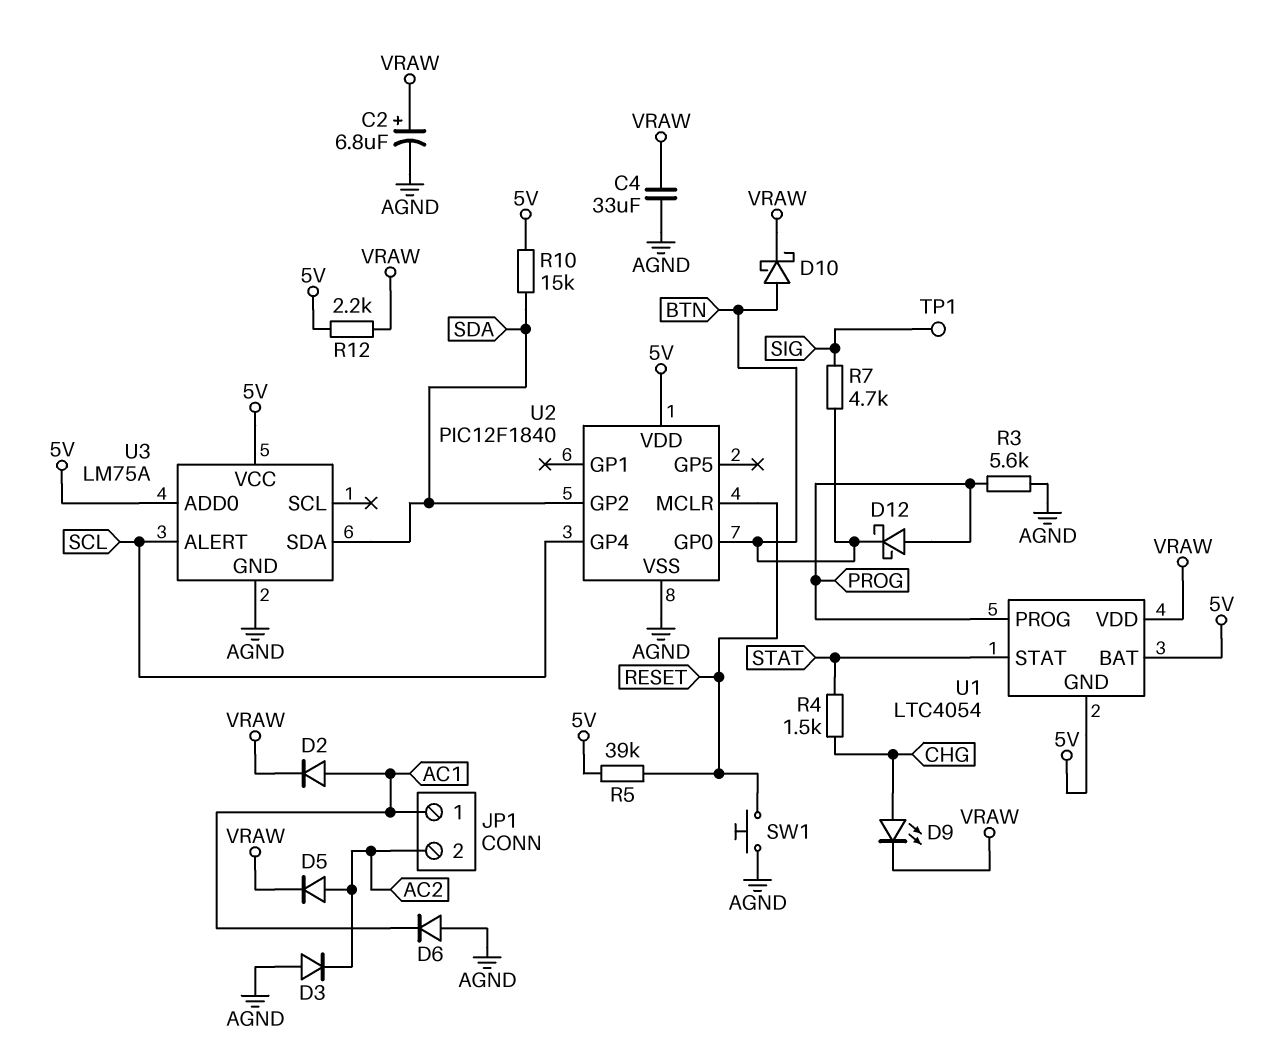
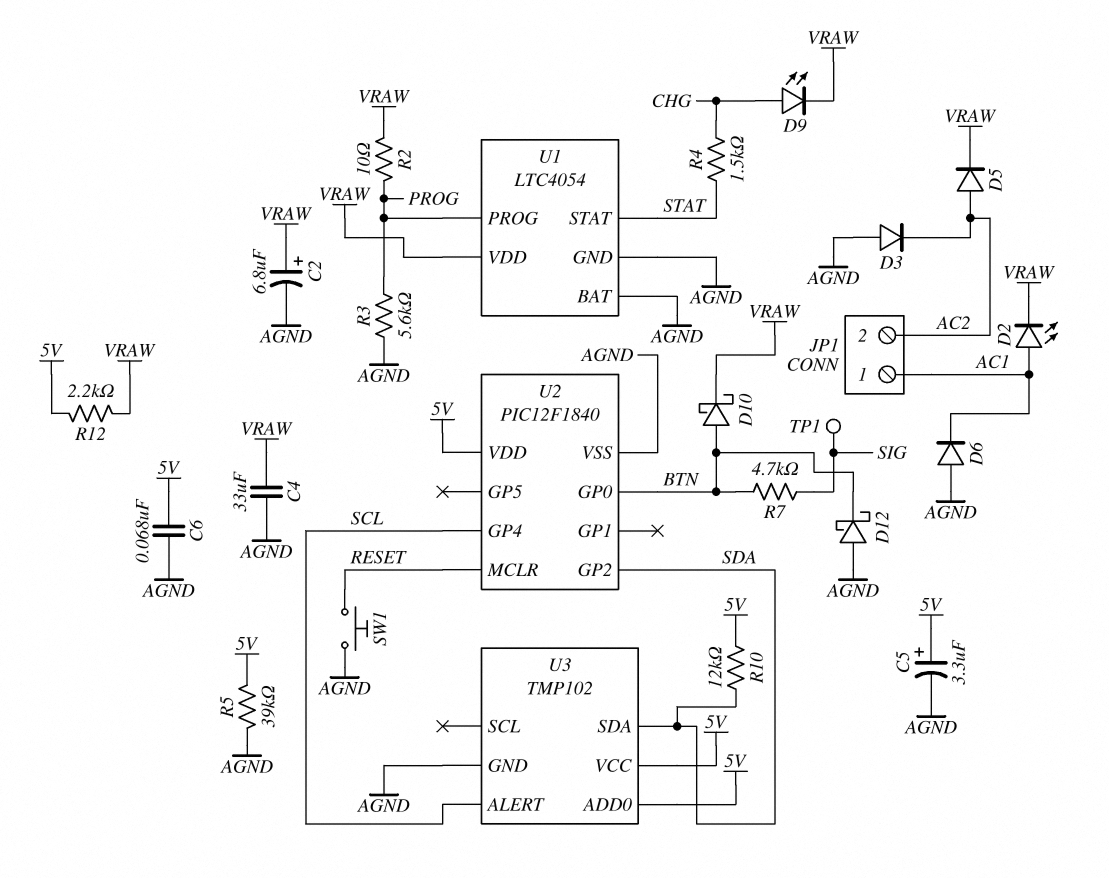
C5: none -> 3.3uF (plus 5V, minus AGND)
C6: none -> 68nF (5V, AGND)
D2: diode (A AC1, K VRAW) -> LED (A AC1, K VRAW)
D12: schottky (A PROG, K BTN) -> schottky (A AGND, K BTN)
R2: none -> 10 (PROG, VRAW)
R5: 39k (5V, RESET) -> 39k (5V, AGND)
R10: 15k (5V, SDA) -> 12k (5V, SDA)
U1 pin BAT: 5V -> AGND
U1 pin GND: 5V -> AGND
U3: LM75A -> TMP102

